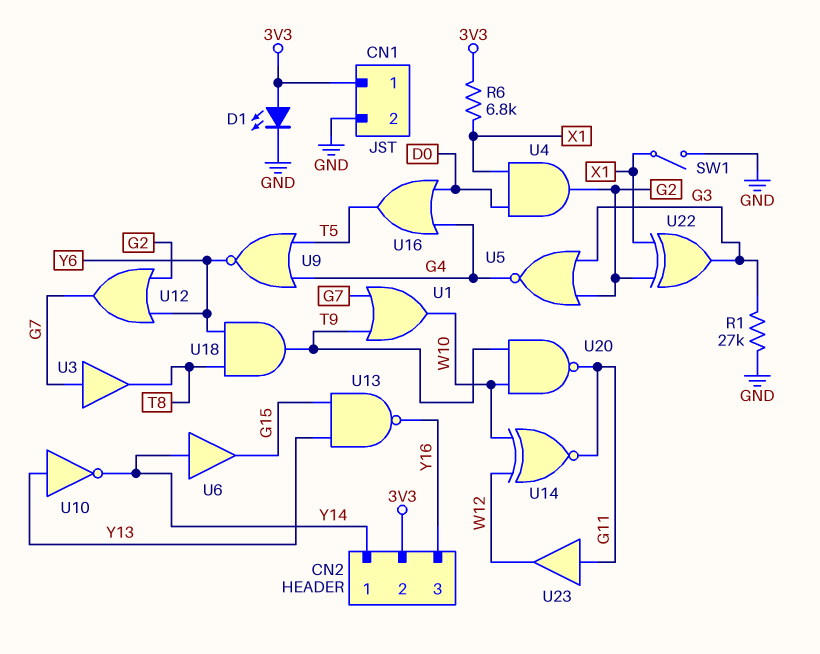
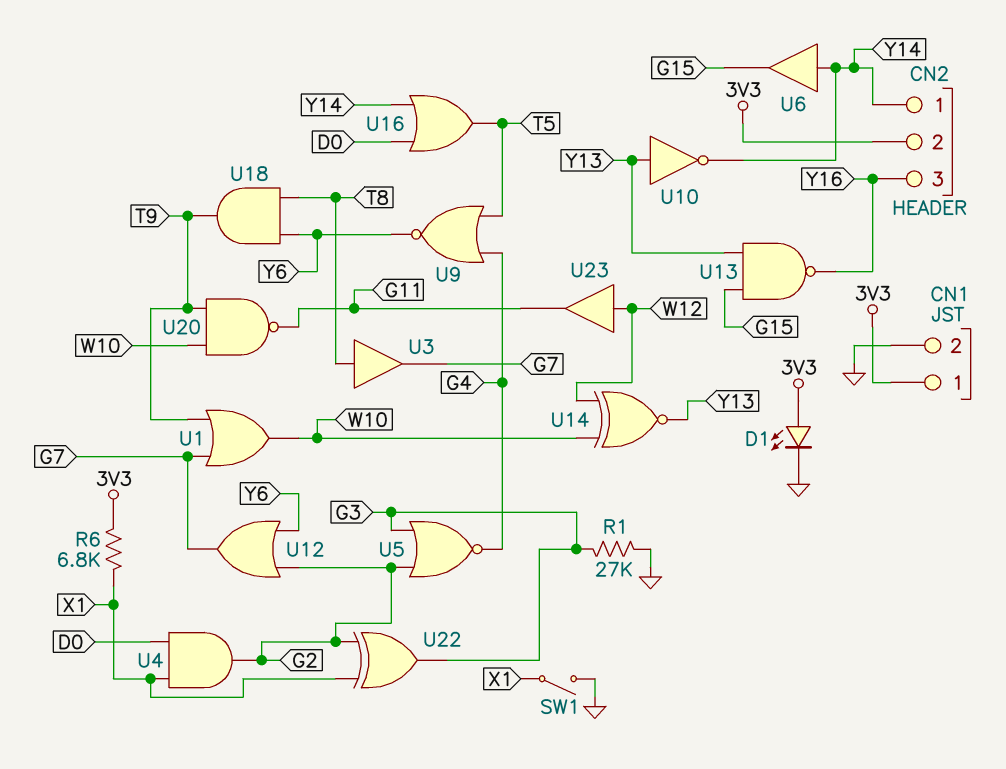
U3: buffer (in G7, out T8) -> buffer (in T8, out G7)
U14: XNOR (in W10, in W12, out G11) -> XNOR (in W10, in W12, out Y13)
U16: OR (in D0, in G4, out T5) -> OR (in D0, in Y14, out T5)
U23: buffer (in G11, out W12) -> buffer (in W12, out G11)

